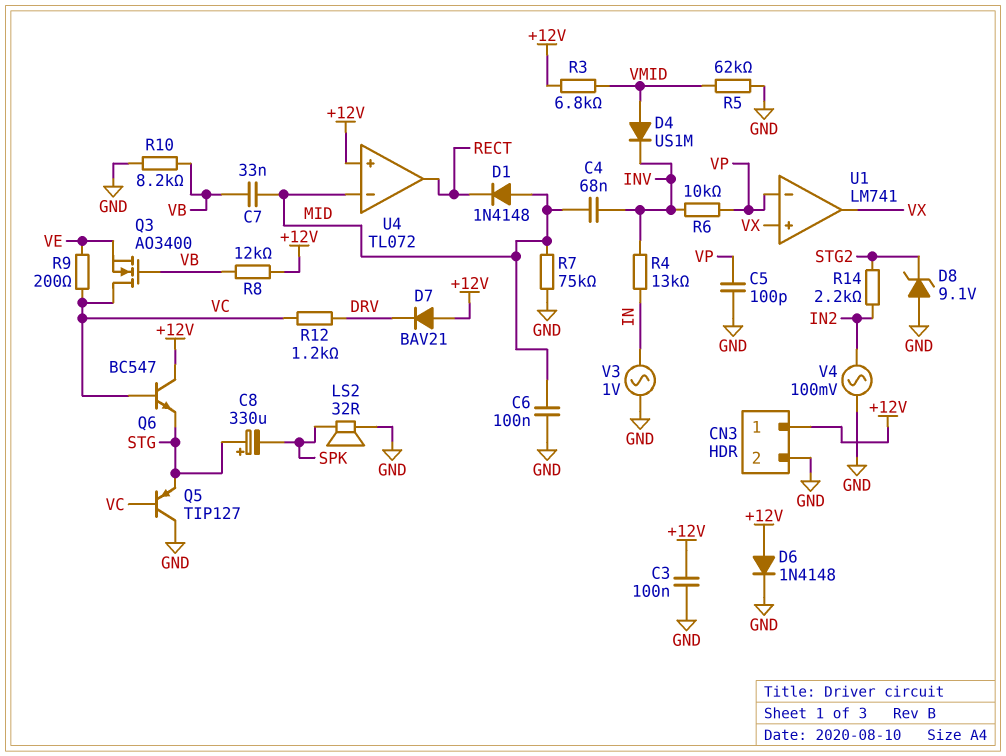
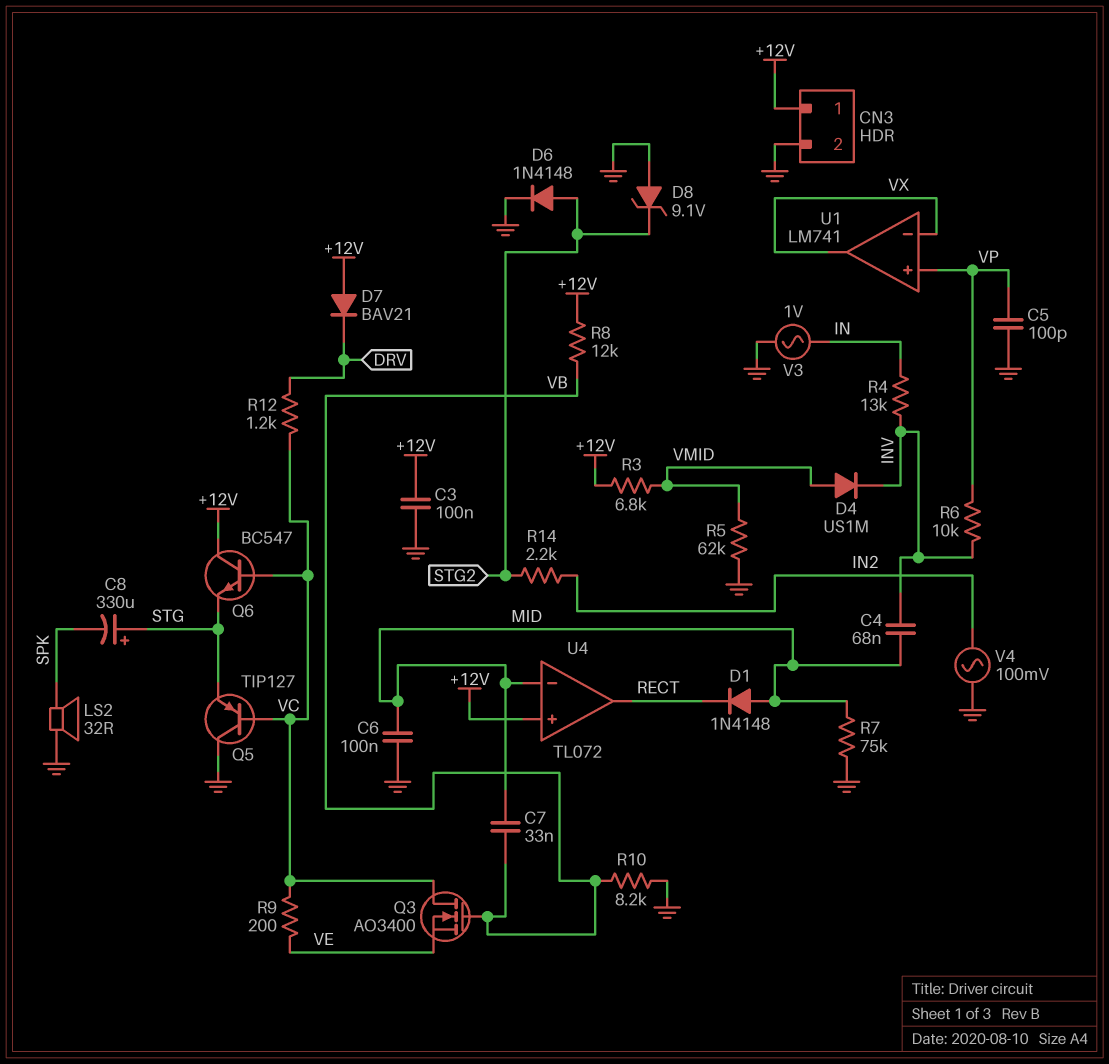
D6: diode 1N4148 (A +12V, K GND) -> diode 1N4148 (A STG2, K GND)
U1 pin in+: VX -> VP
U1 pin in-: VP -> VX

